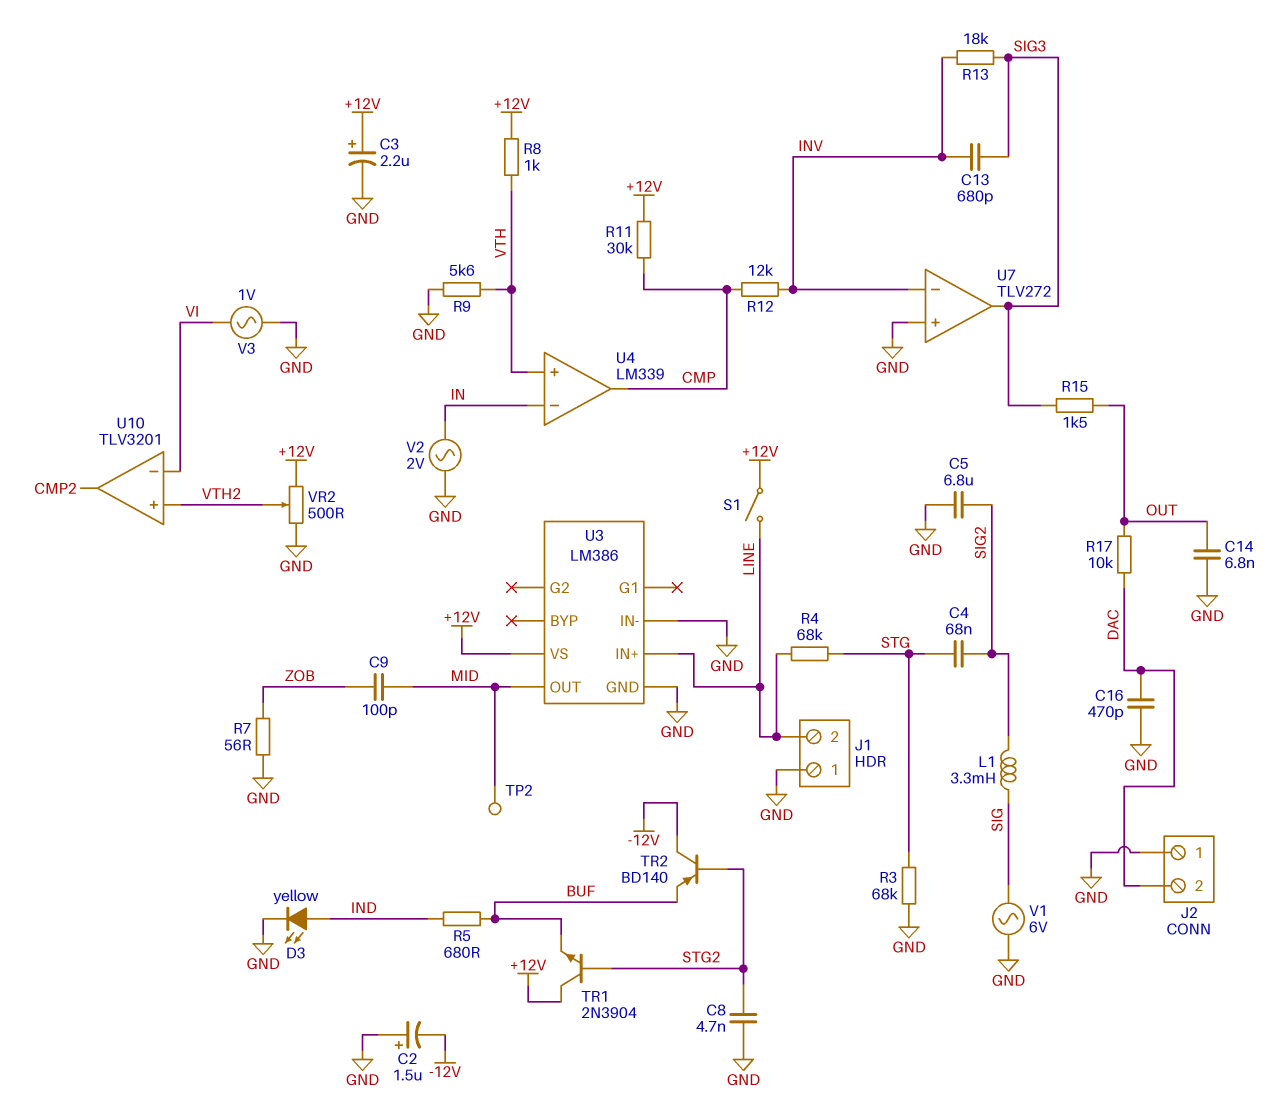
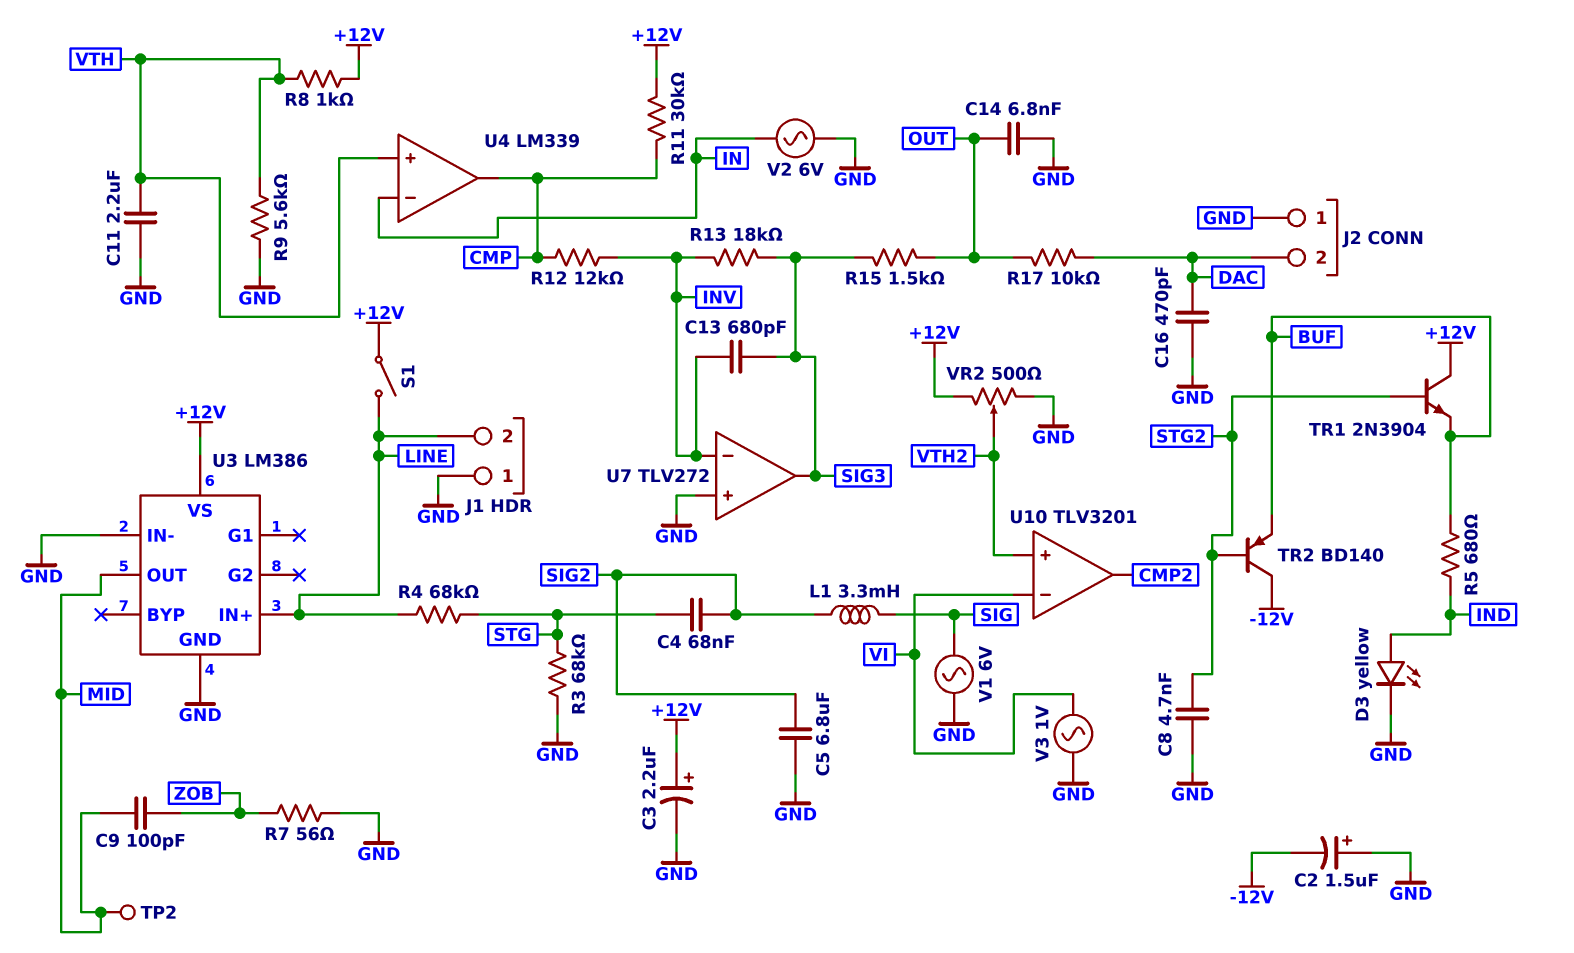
C11: none -> 2.2uF (GND, VTH)
V2: AC 2V (GND, IN) -> AC 6V (GND, IN)

